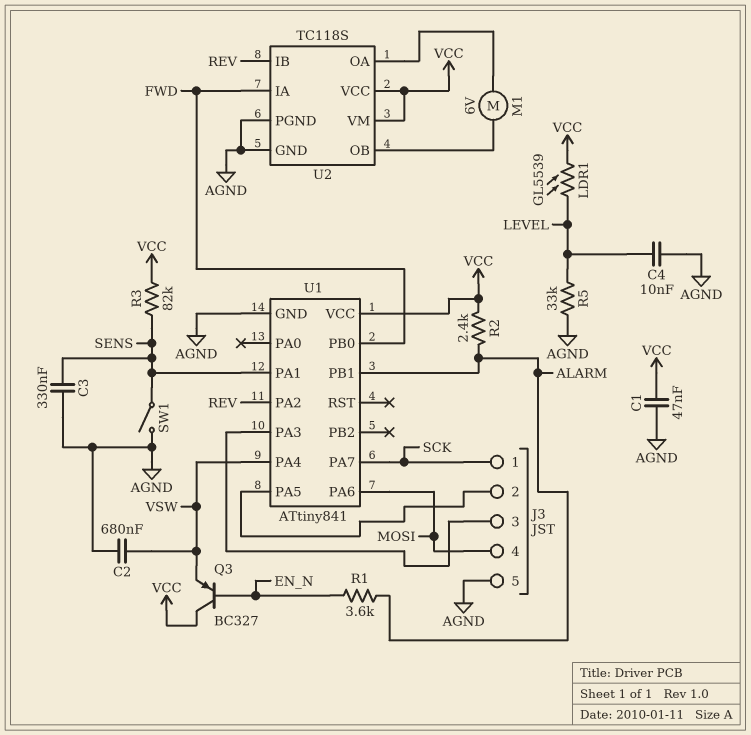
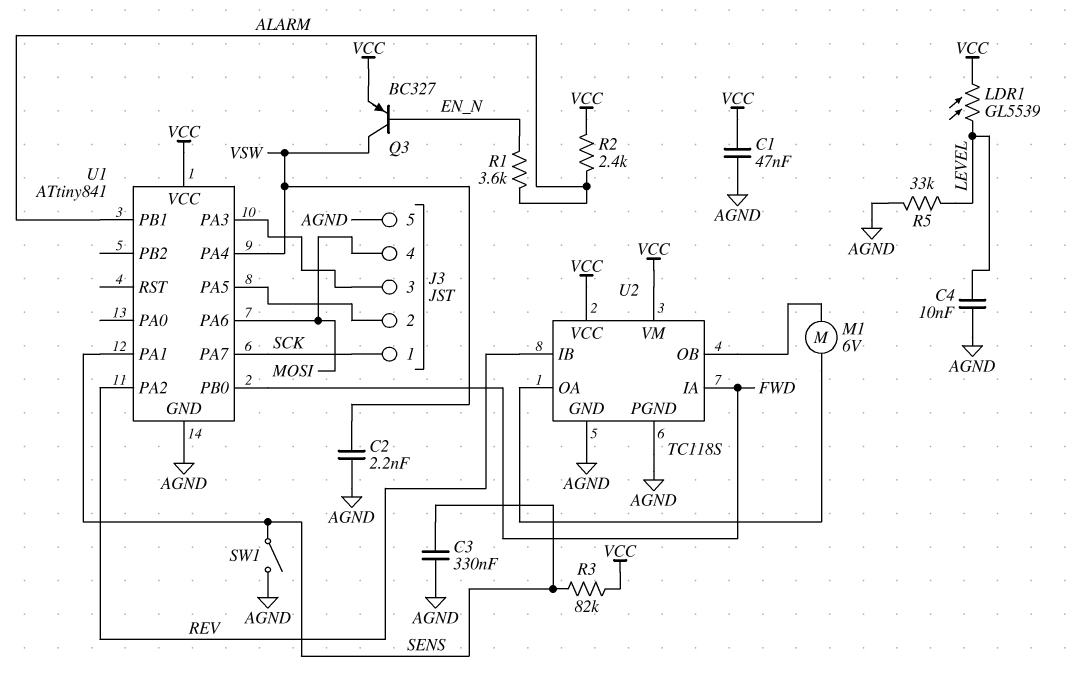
C2: 680nF (AGND, VSW) -> 2.2nF (AGND, VSW)
Q3: PNP BC327 (B EN_N, C VCC, E VSW) -> PNP BC327 (B EN_N, C VSW, E VCC)

